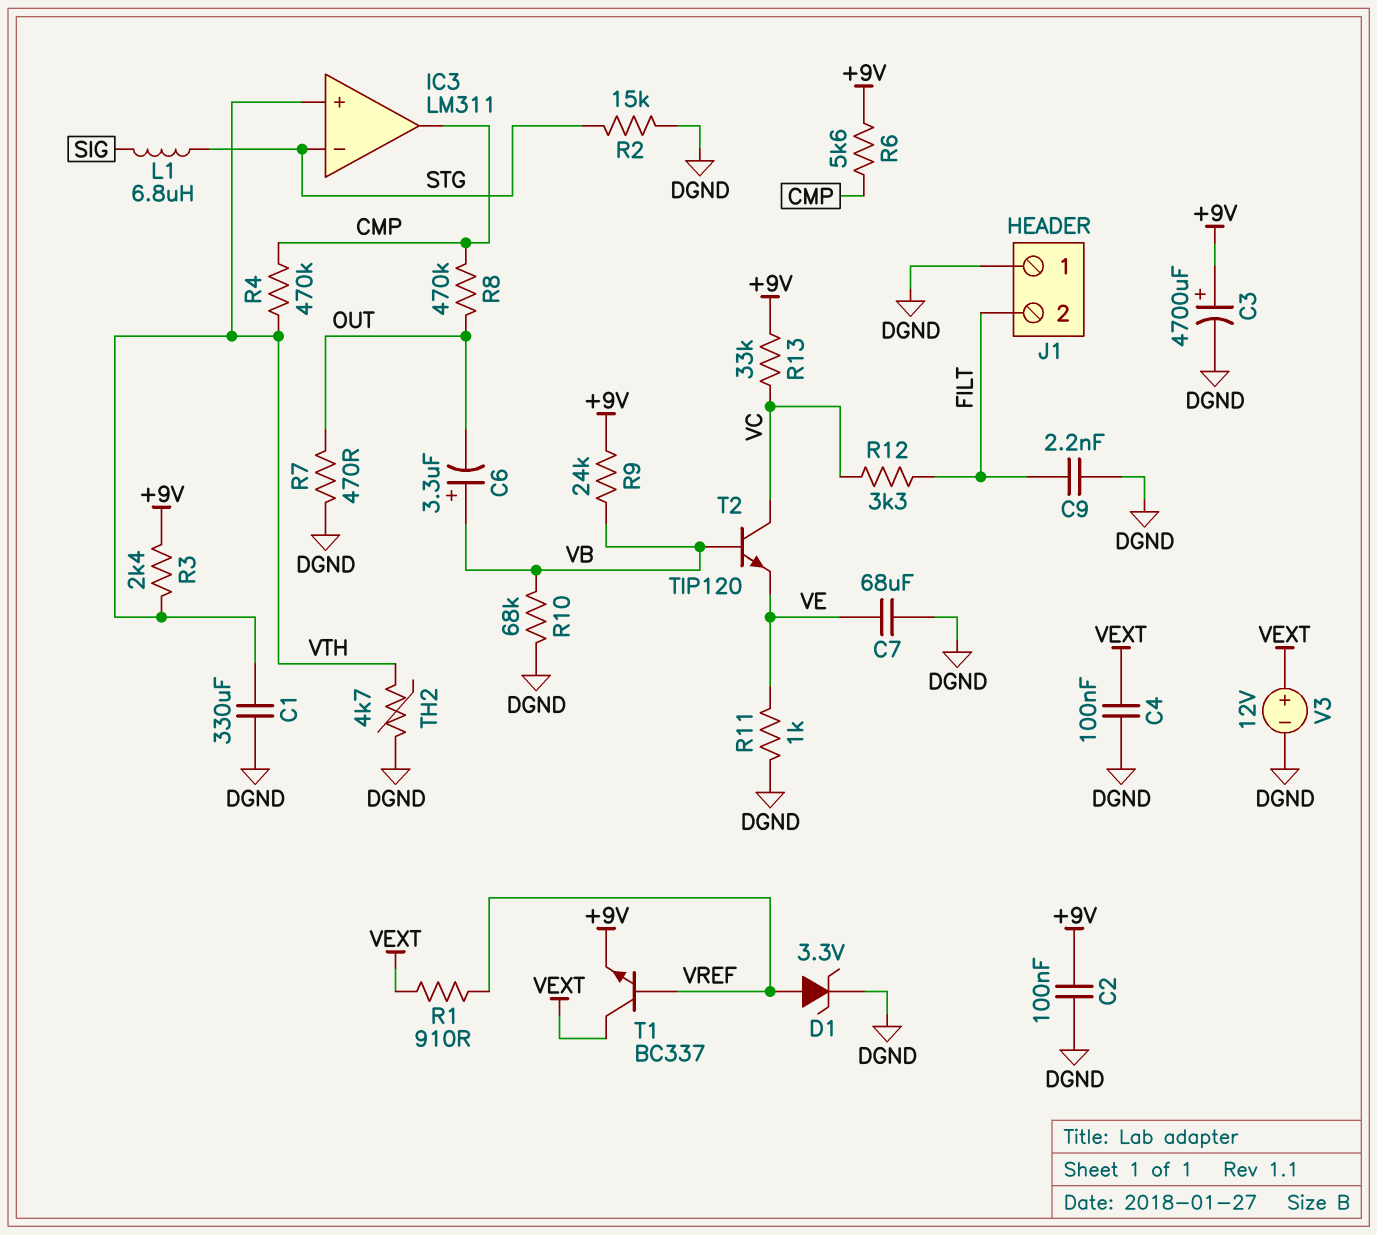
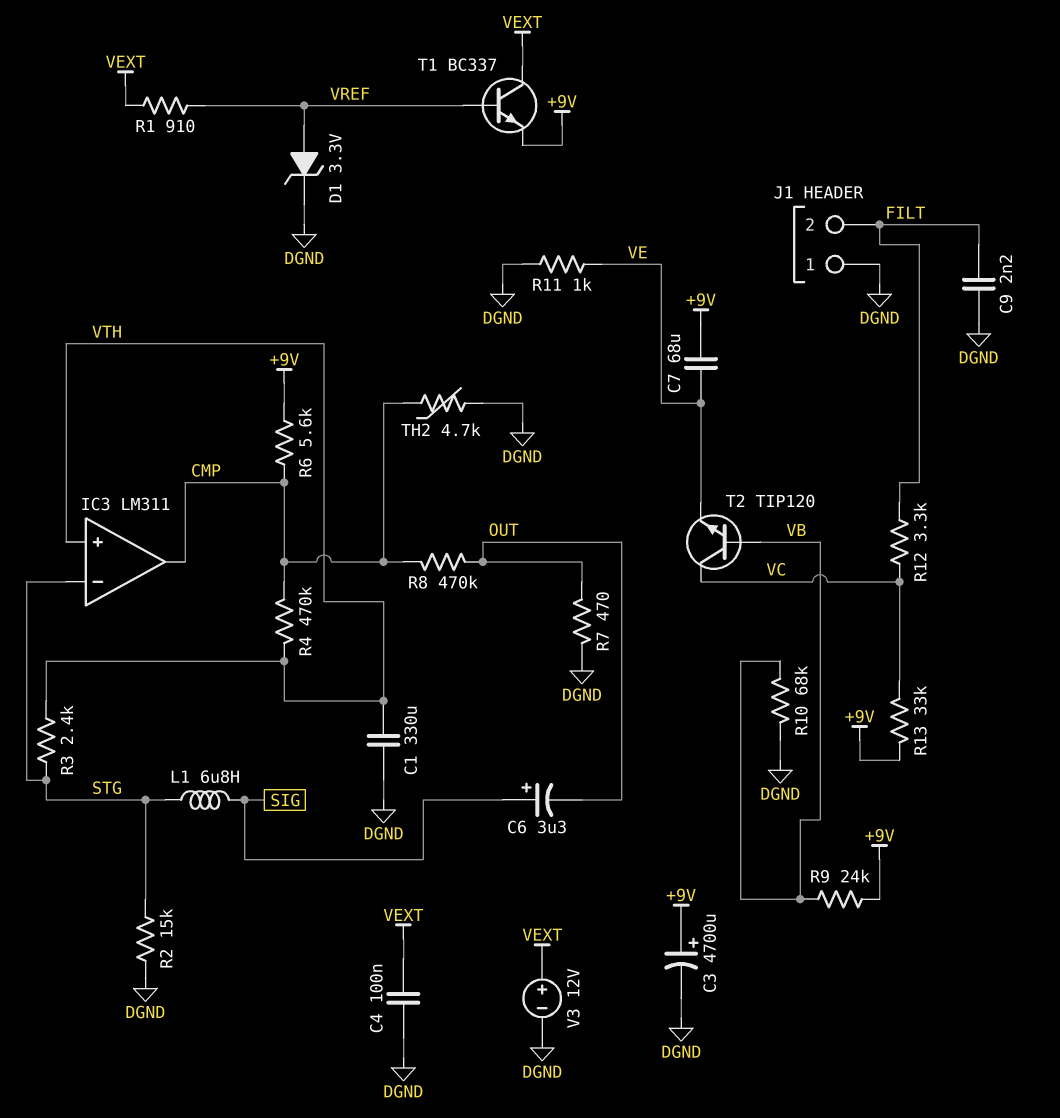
C2: 100nF (+9V, DGND) -> none
C6: 3.3uF (plus VB, minus OUT) -> 3.3uF (plus SIG, minus OUT)
C7: 68uF (DGND, VE) -> 68uF (+9V, VE)
R3: 2.4k (+9V, VTH) -> 2.4k (STG, VTH)
TH2: 4.7k (DGND, VTH) -> 4.7k (CMP, DGND)

